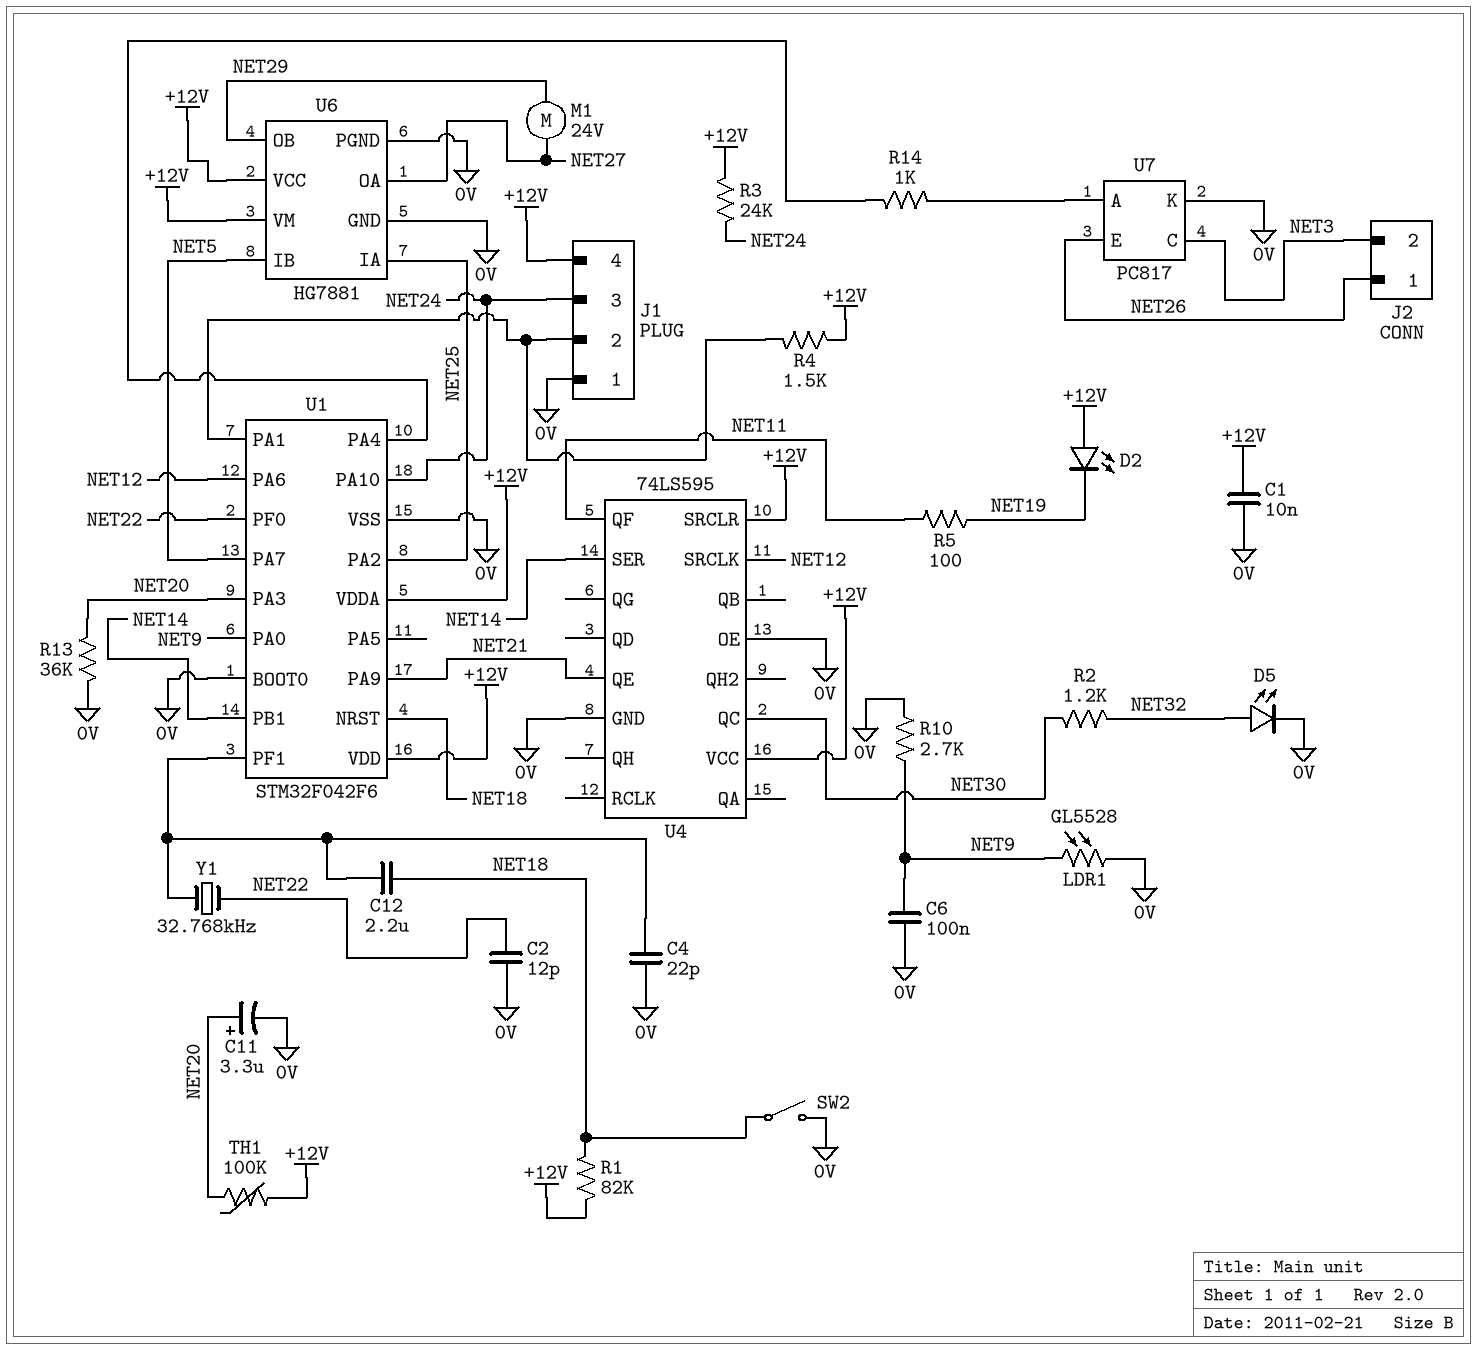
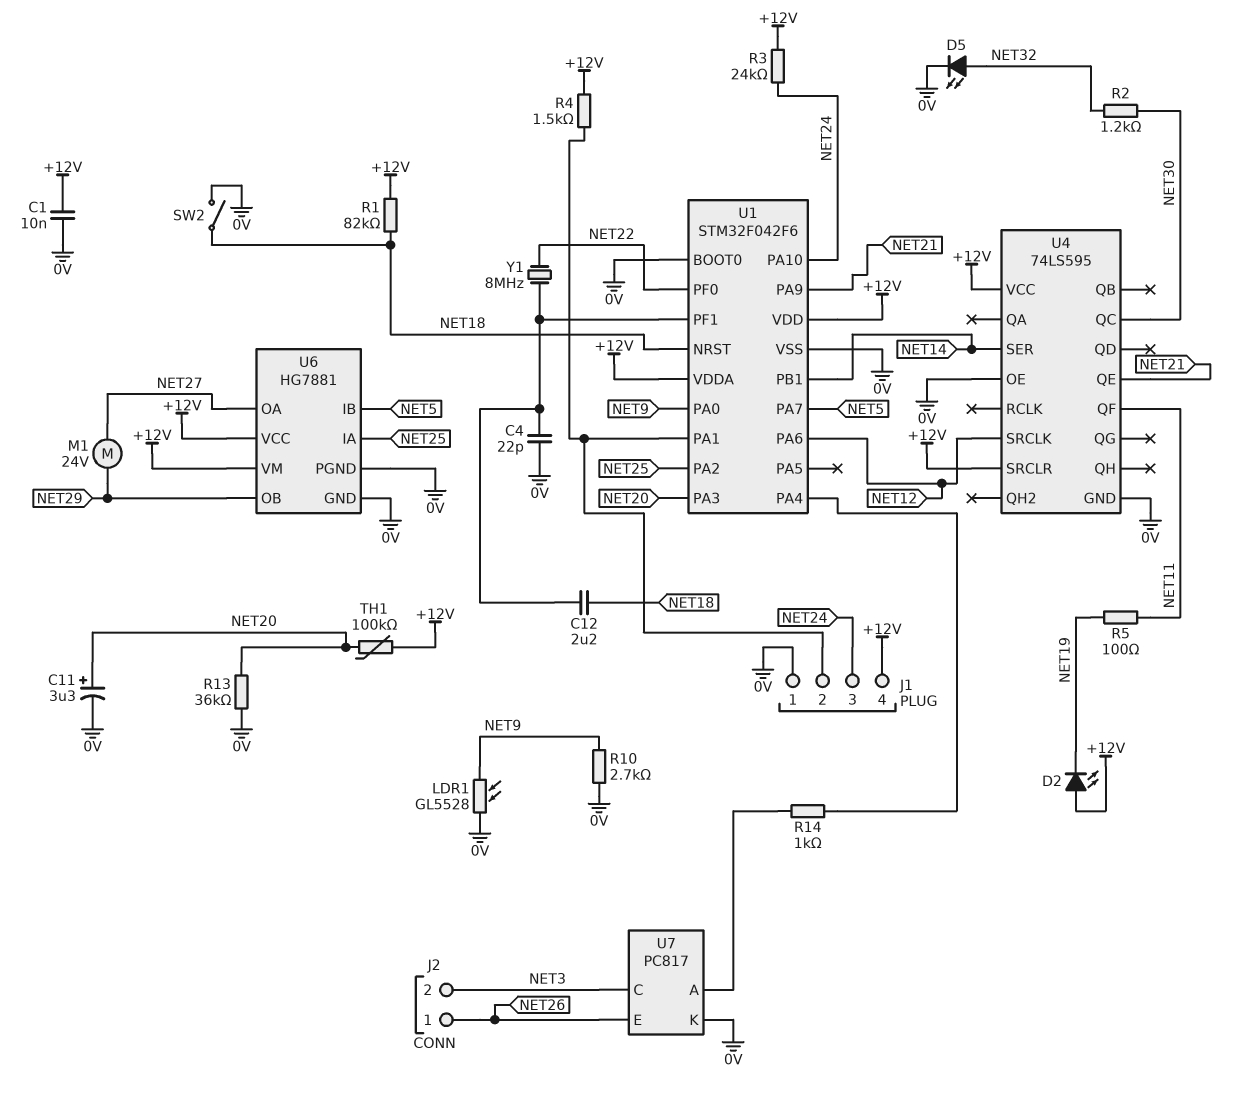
C2: 12pF (0V, NET22) -> none
C6: 100nF (0V, NET9) -> none
Y1: 32.768kHz (NET22, U1/PF1) -> 8MHz (NET22, U1/PF1)

